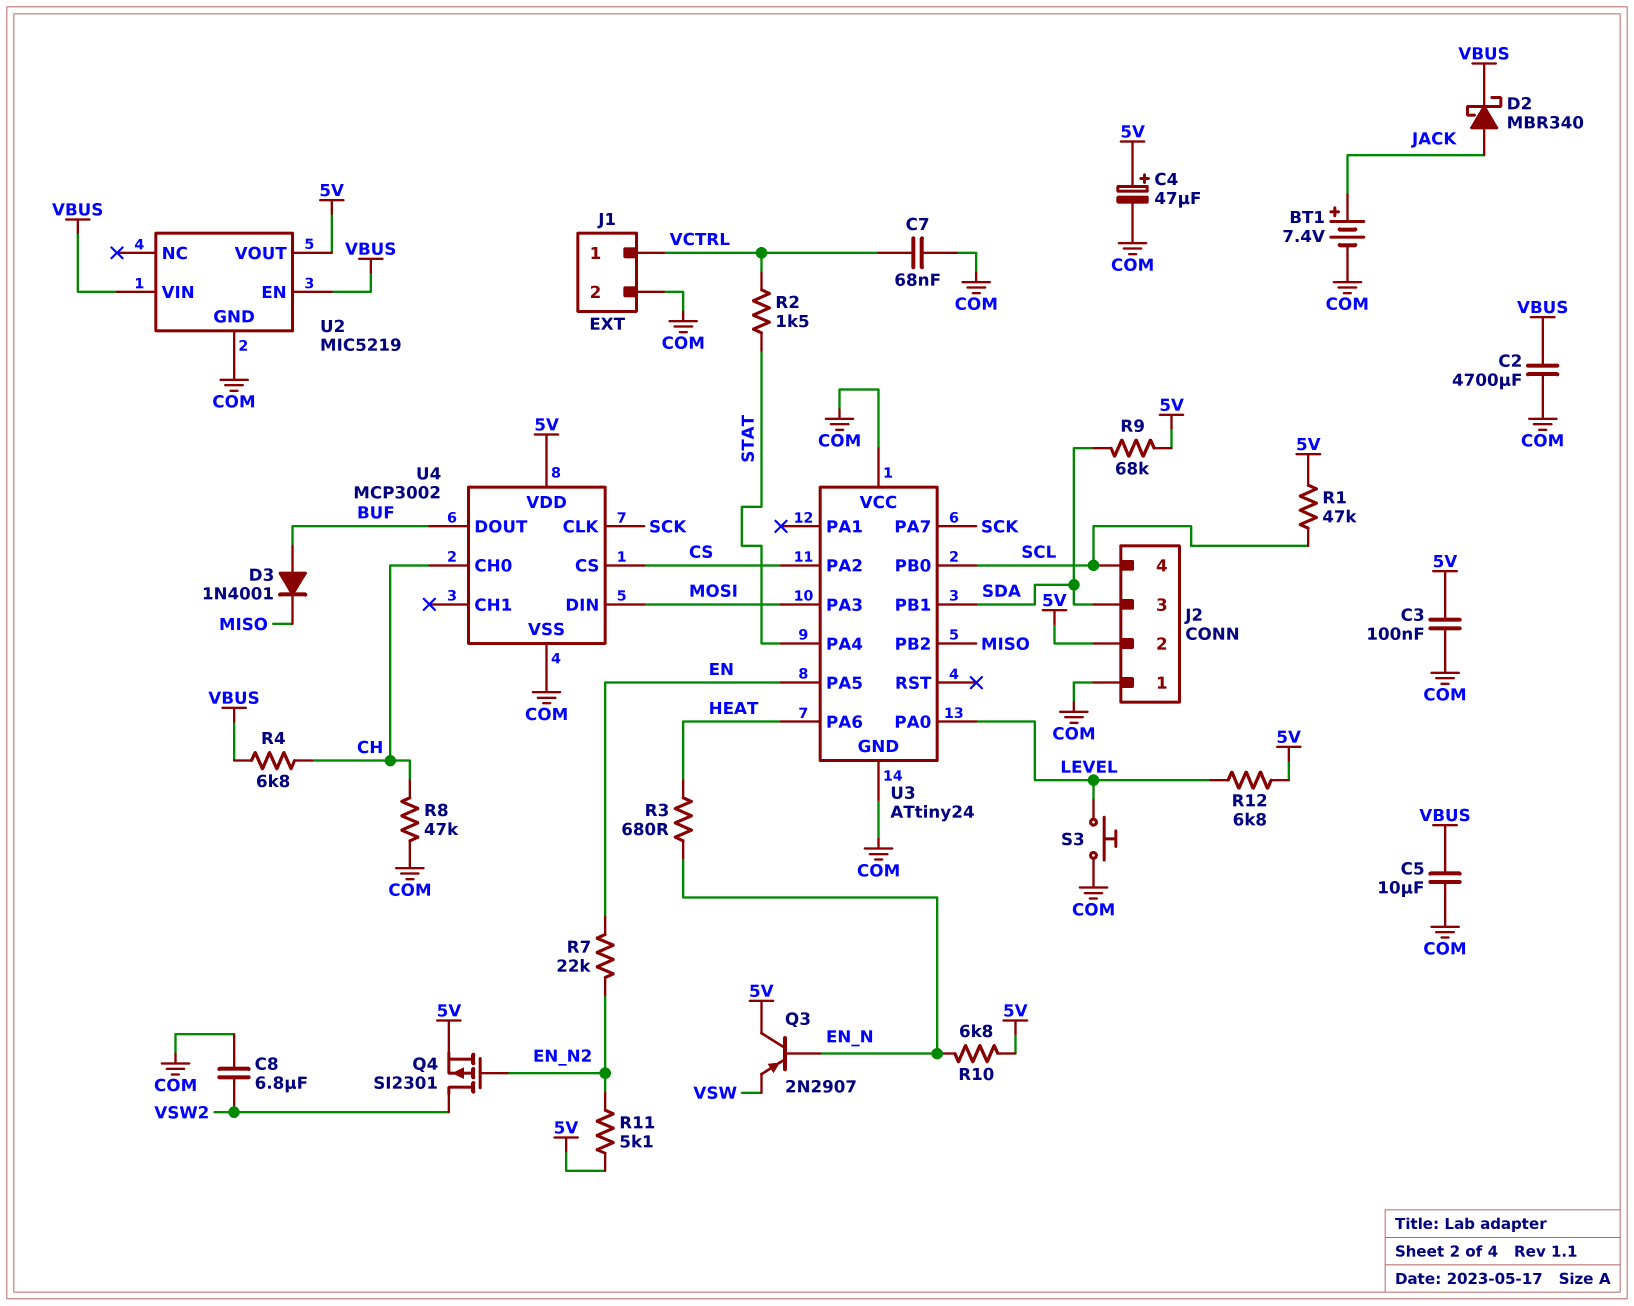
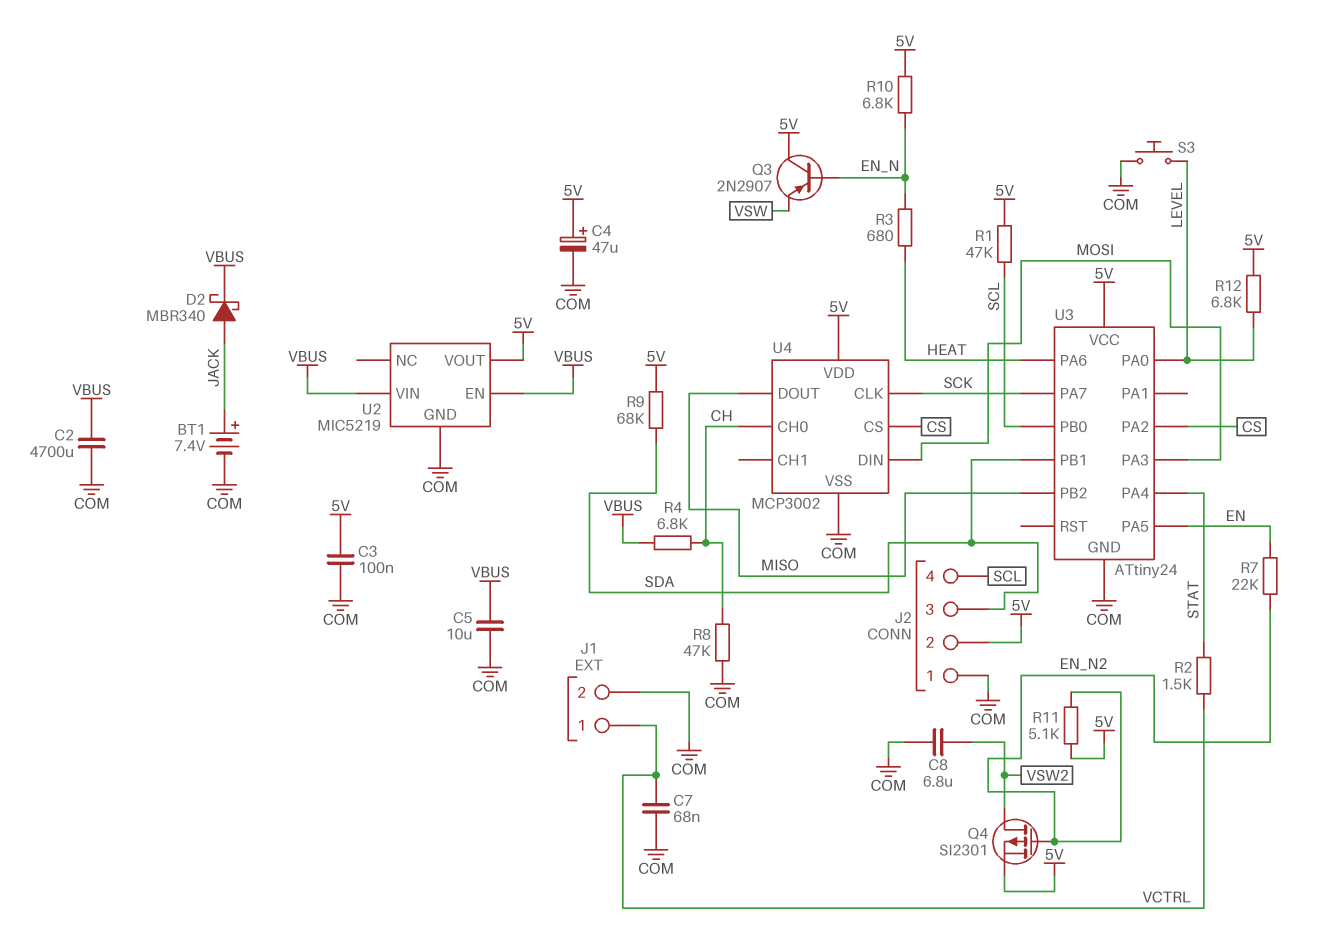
D3: diode 1N4001 (A BUF, K MISO) -> none
U3 pin VCC: COM -> 5V
U4 pin DOUT: BUF -> MISO

